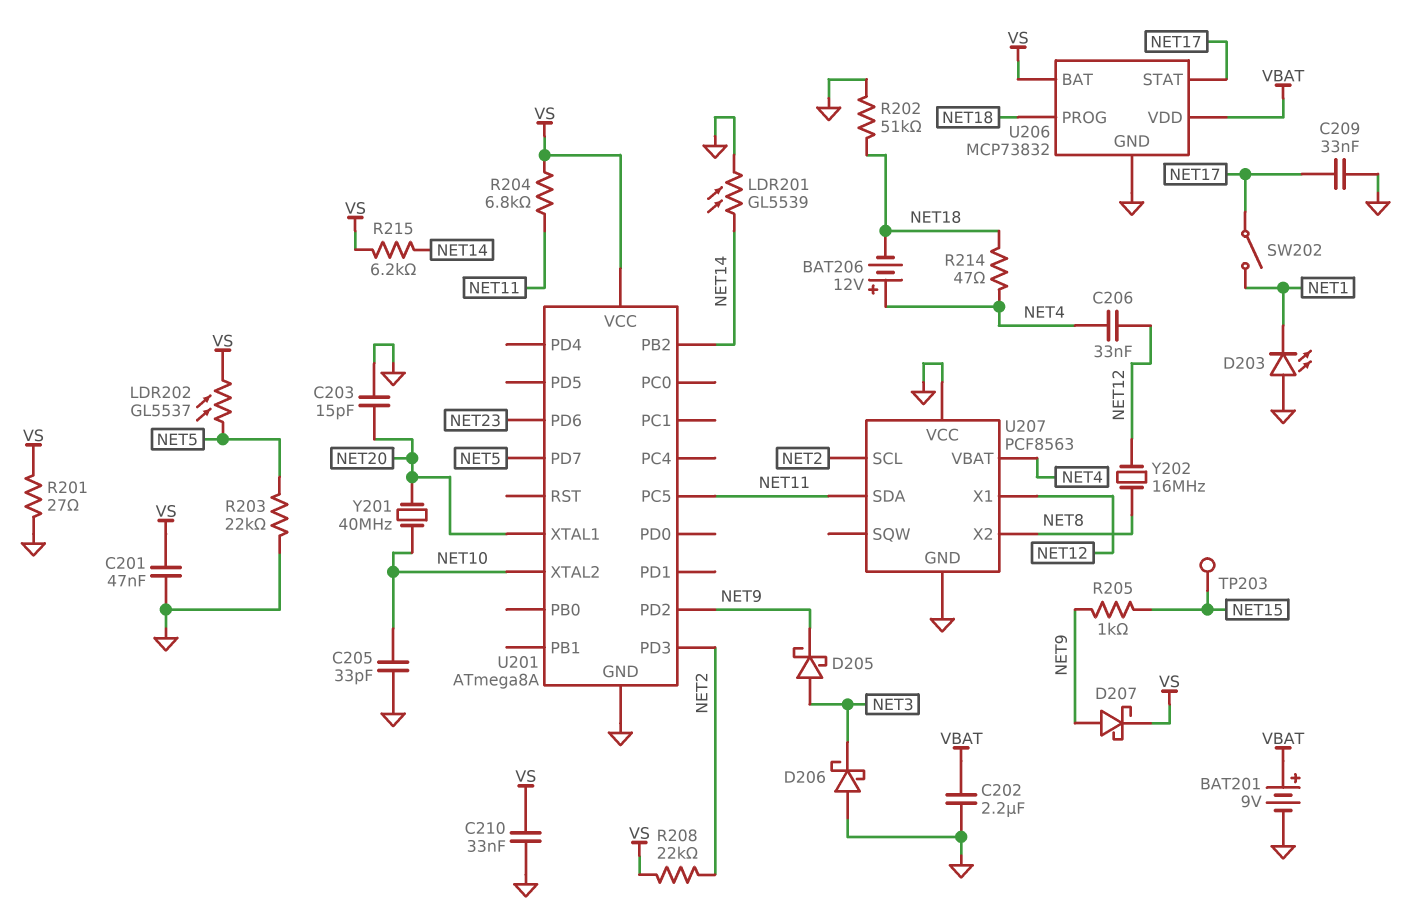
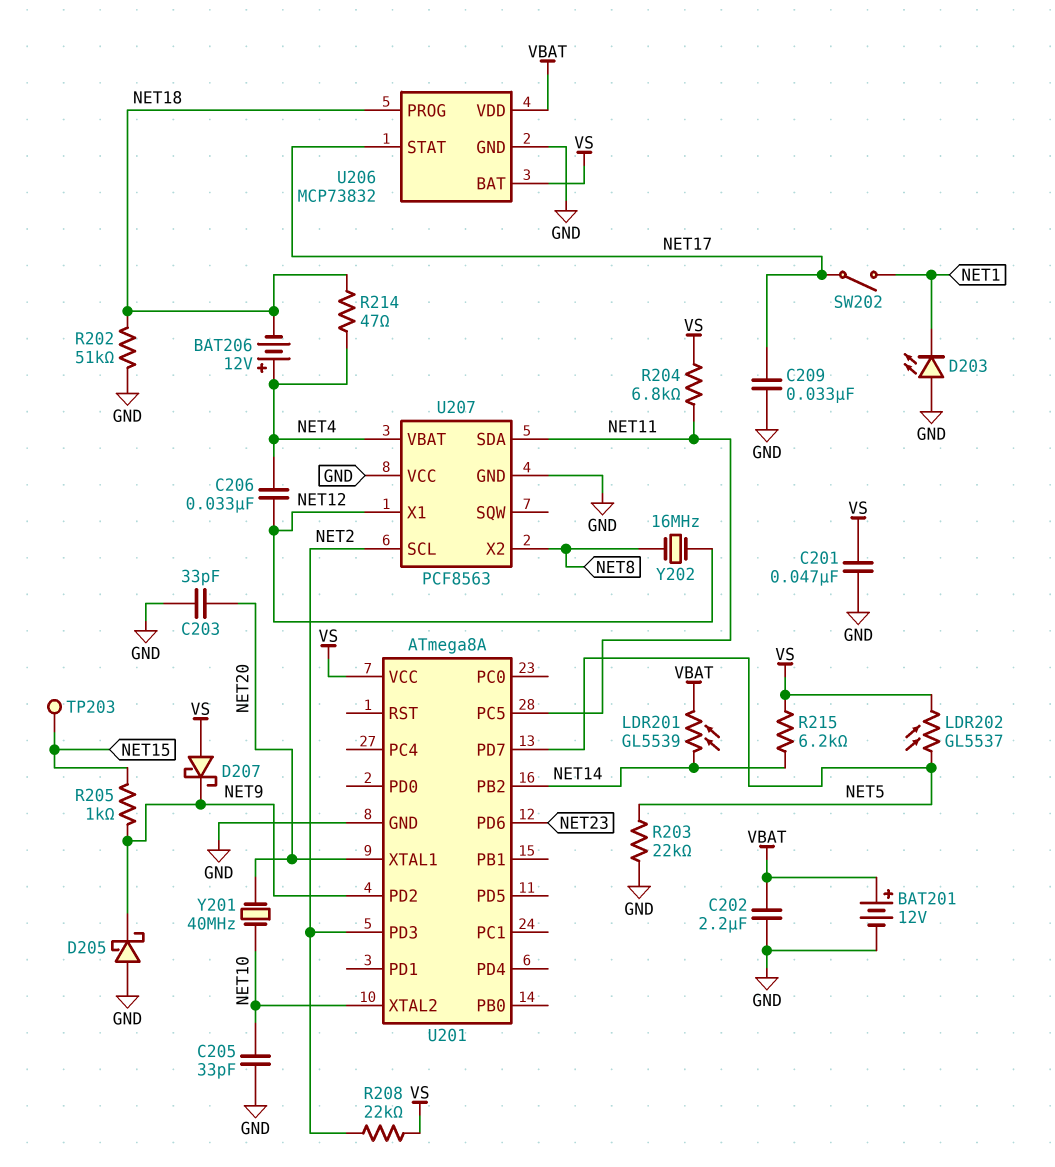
BAT201: 9V (plus VBAT, minus GND) -> 12V (plus VBAT, minus GND)
C203: 15pF (GND, NET20) -> 33pF (GND, NET20)
C210: 33nF (GND, VS) -> none
D205: schottky (A NET3, K NET9) -> schottky (A GND, K NET9)
D206: schottky (A GND, K NET3) -> none
D207: schottky (A NET9, K VS) -> schottky (A VS, K NET9)
LDR201: GL5539 (GND, NET14) -> GL5539 (NET14, VBAT)
R201: 27 (GND, VS) -> none

